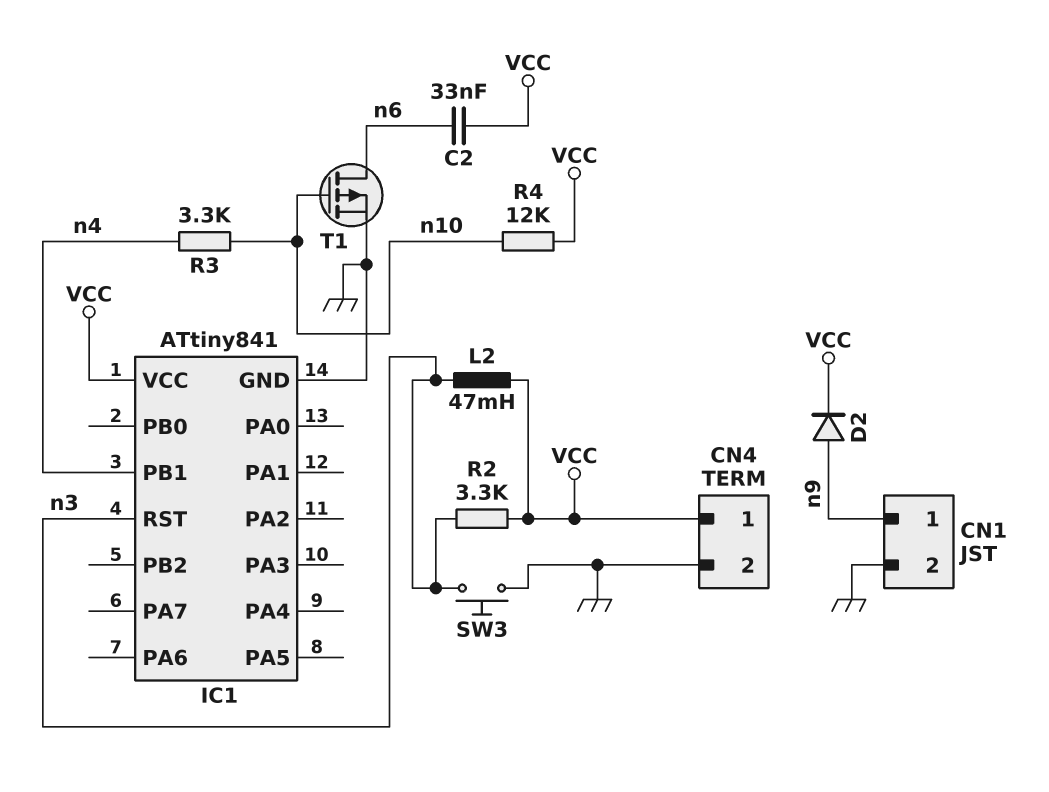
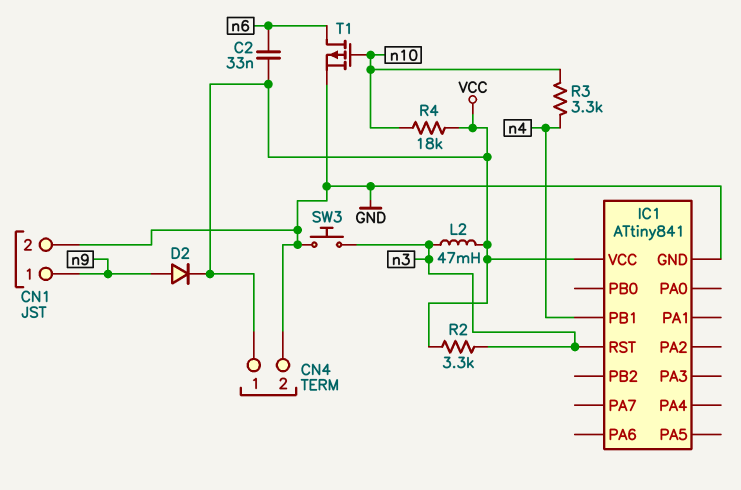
R4: 12k (VCC, n10) -> 18k (VCC, n10)

